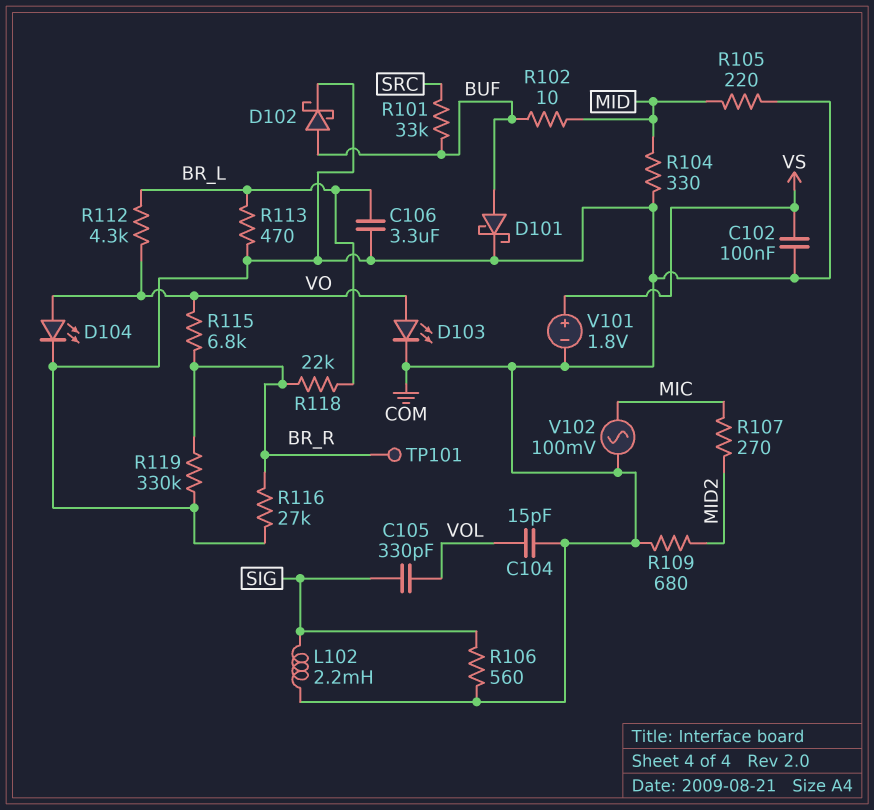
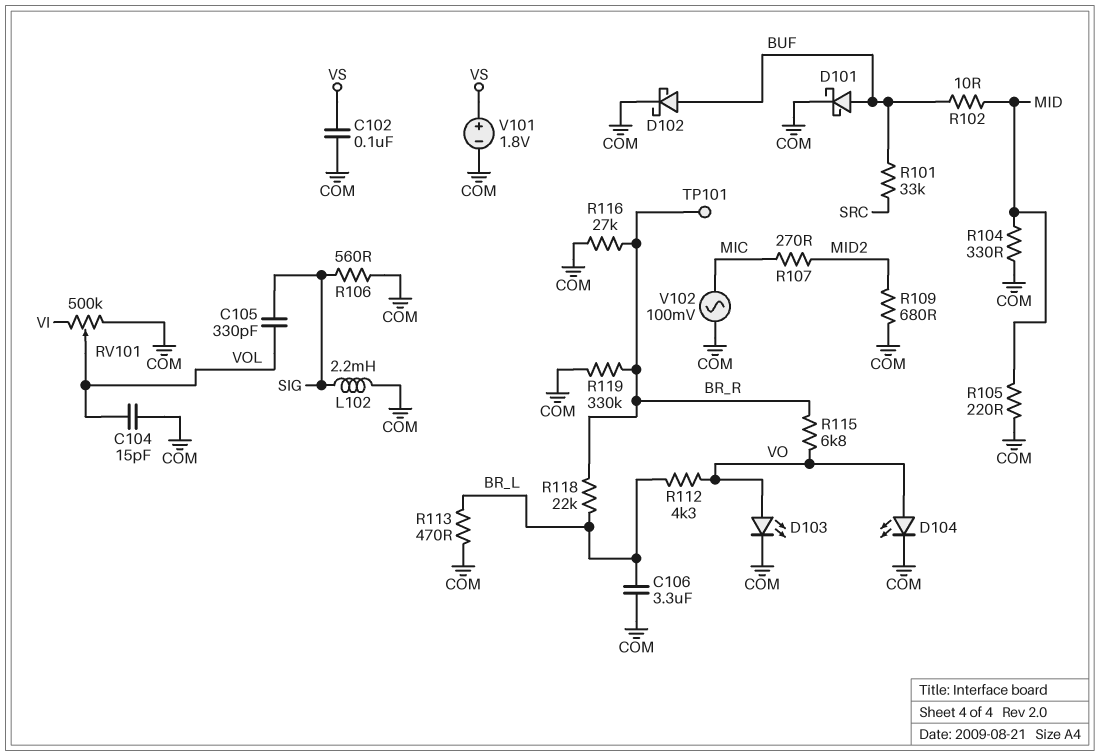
RV101: none -> 500k (COM, VI, wiper VOL)

